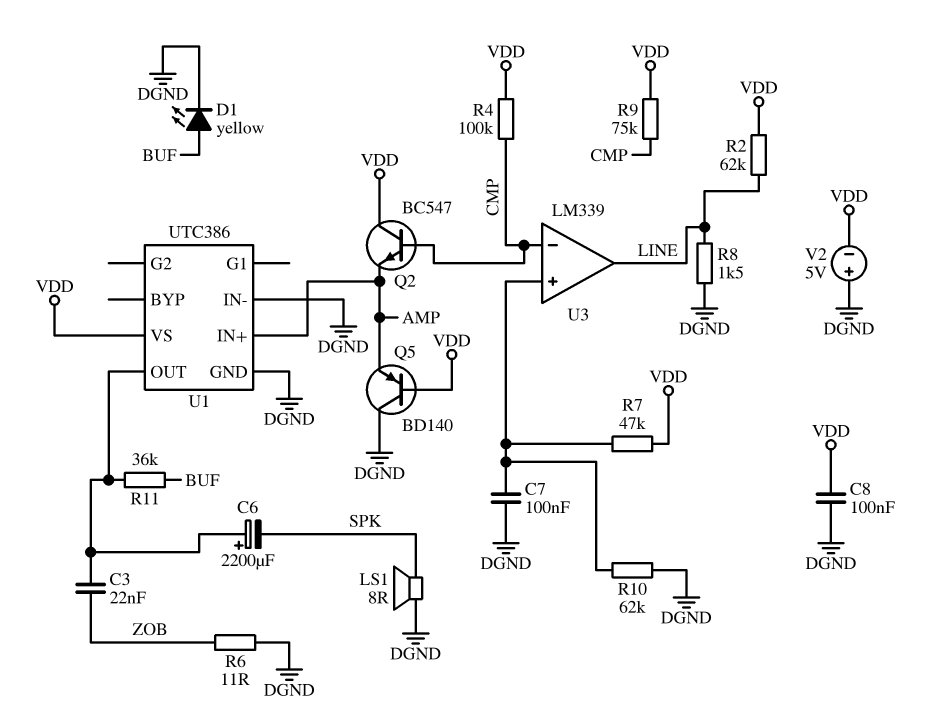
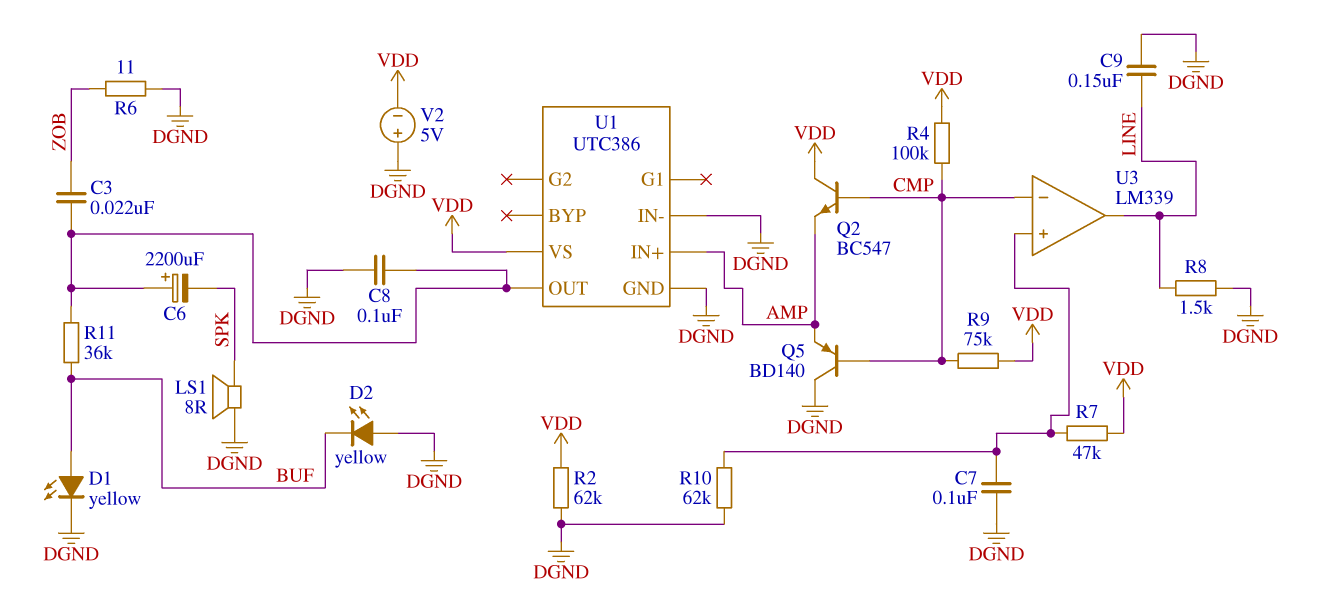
C8: 100nF (DGND, VDD) -> 100nF (DGND, U1/OUT)
C9: none -> 150nF (DGND, LINE)
D2: none -> LED yellow (A DGND, K BUF)
Q5: PNP BD140 (B VDD, C DGND, E AMP) -> PNP BD140 (B CMP, C DGND, E AMP)
R2: 62k (LINE, VDD) -> 62k (DGND, VDD)

